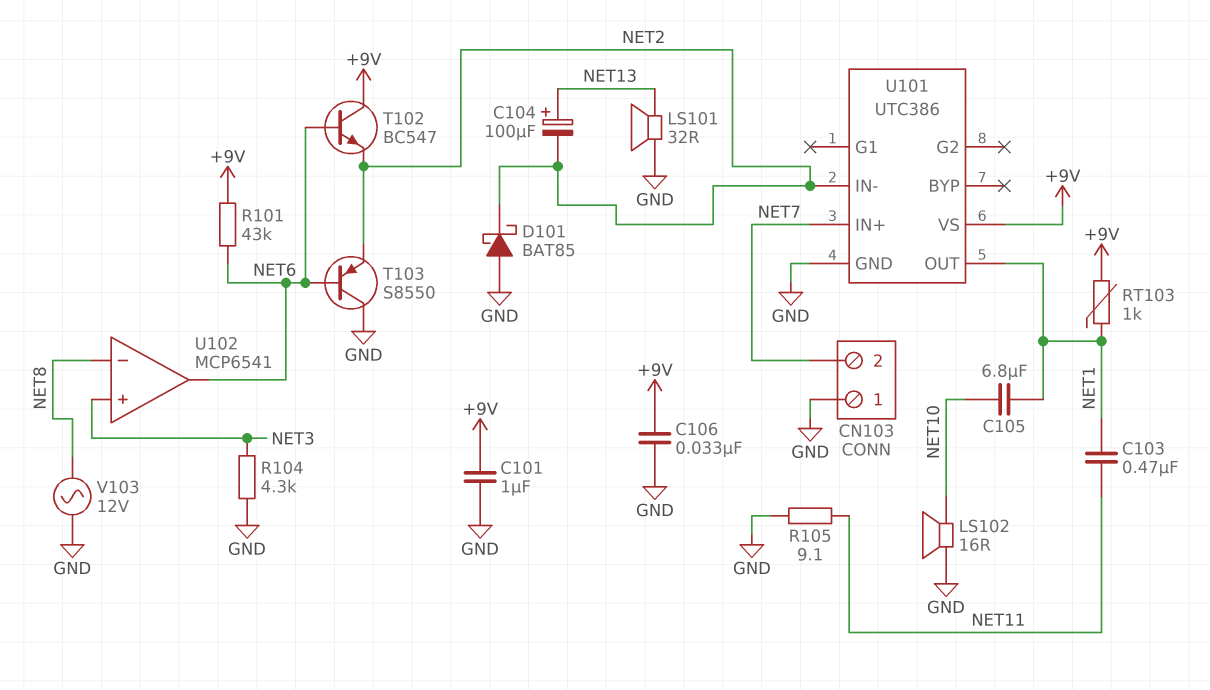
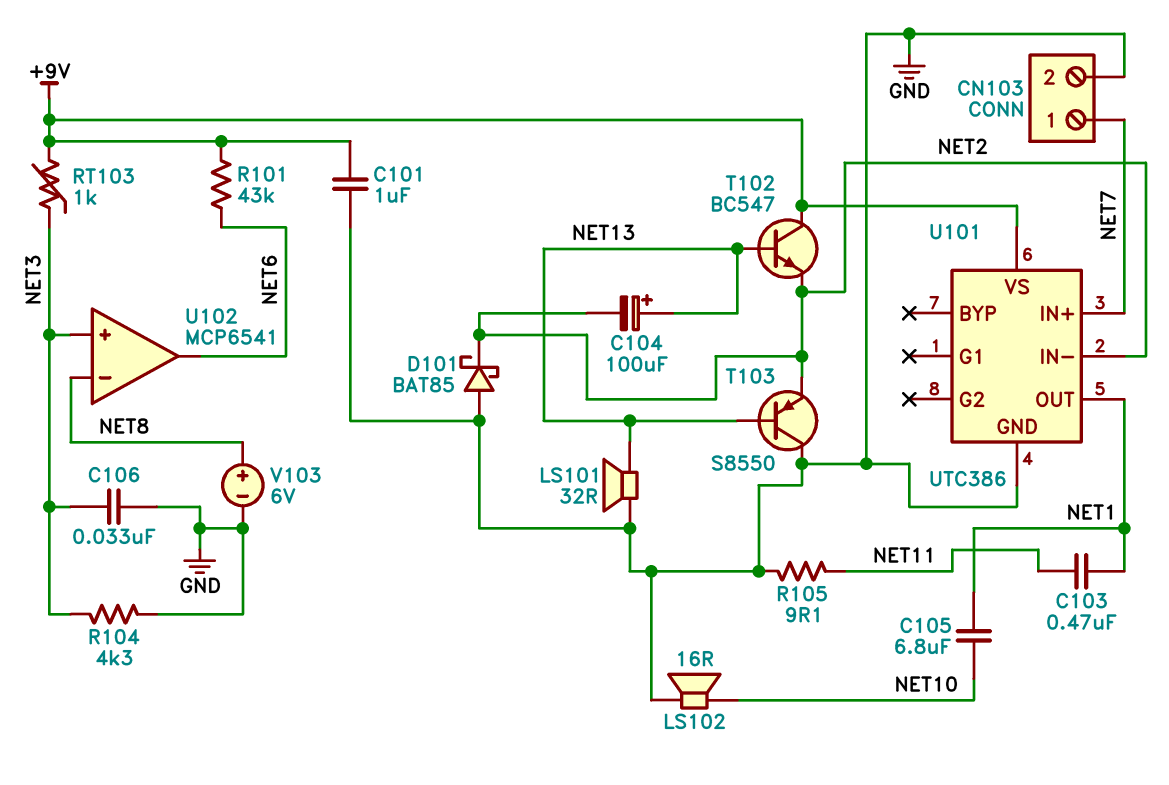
C106: 33nF (+9V, GND) -> 33nF (GND, NET3)
CN103 pin 1: GND -> NET7
CN103 pin 2: NET7 -> GND
RT103: 1k (+9V, NET1) -> 1k (+9V, NET3)
T102: NPN BC547 (B NET6, C +9V, E NET2) -> NPN BC547 (B NET13, C +9V, E NET2)
T103: PNP S8550 (B NET6, C GND, E NET2) -> PNP S8550 (B NET13, C GND, E NET2)
V103: AC 12V (GND, NET8) -> 6V (plus NET8, minus GND)

